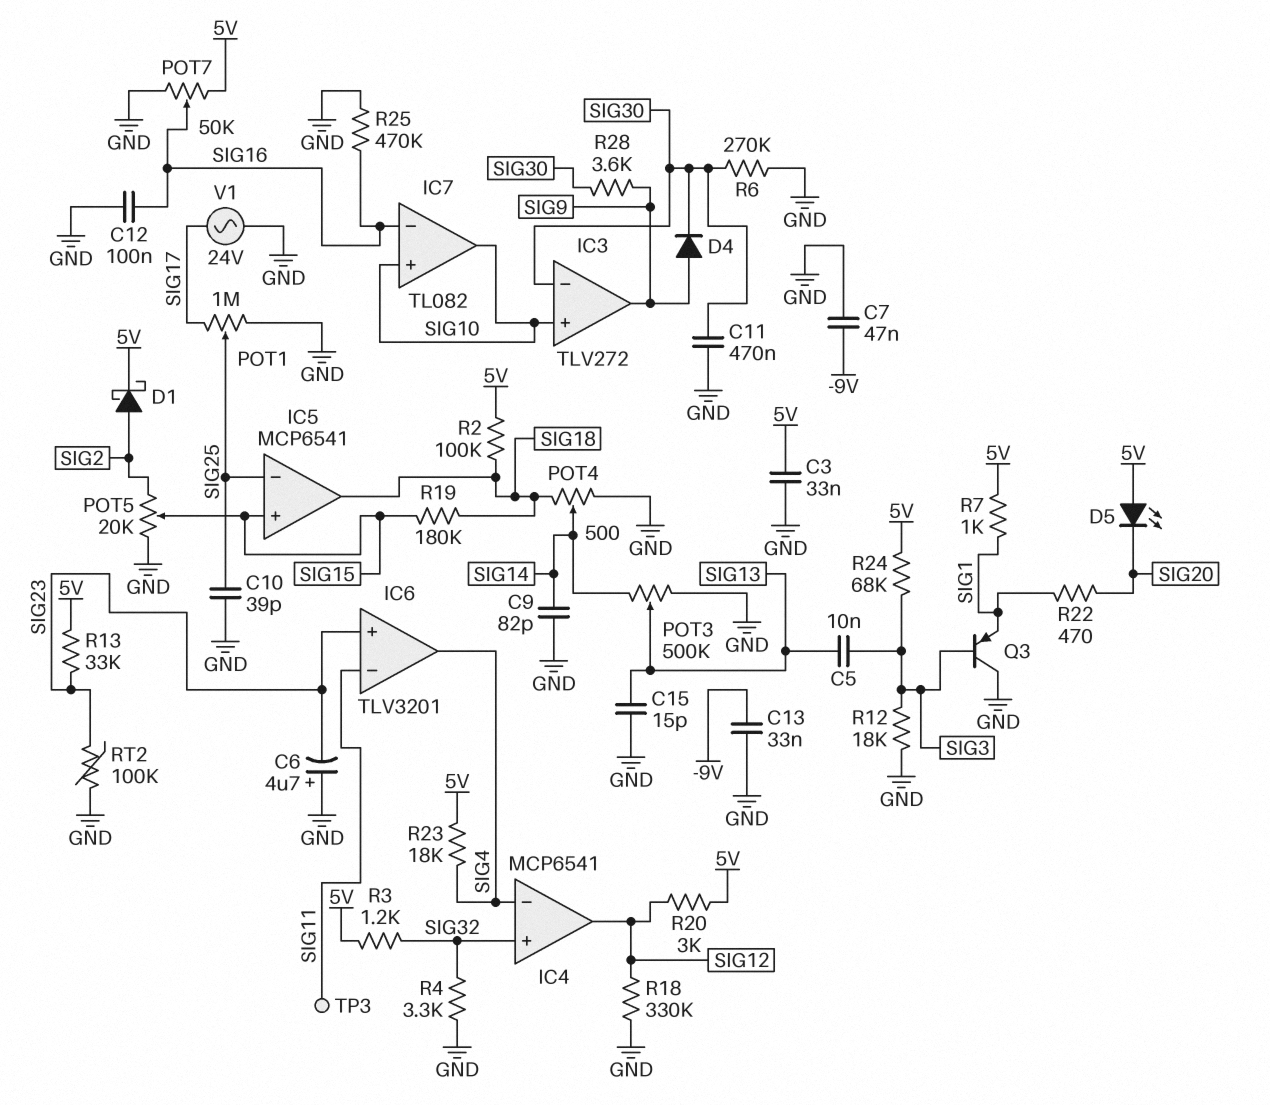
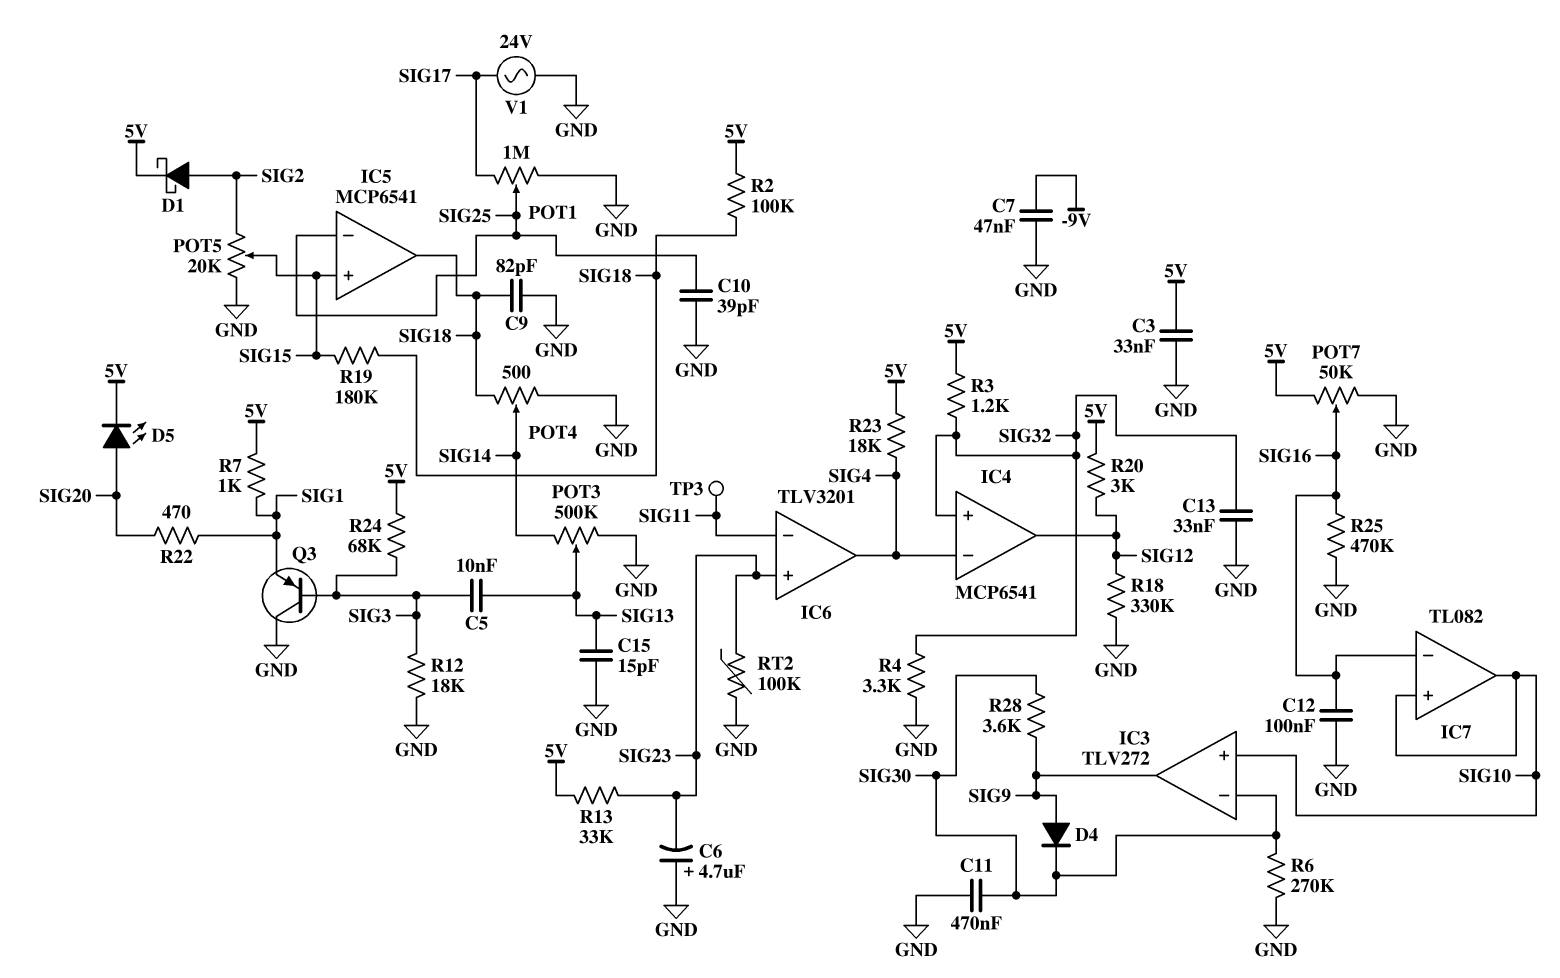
C9: 82pF (GND, SIG14) -> 82pF (GND, SIG18)
C13: 33nF (-9V, GND) -> 33nF (GND, SIG32)
D5: LED (A 5V, K SIG20) -> LED (A SIG20, K 5V)

